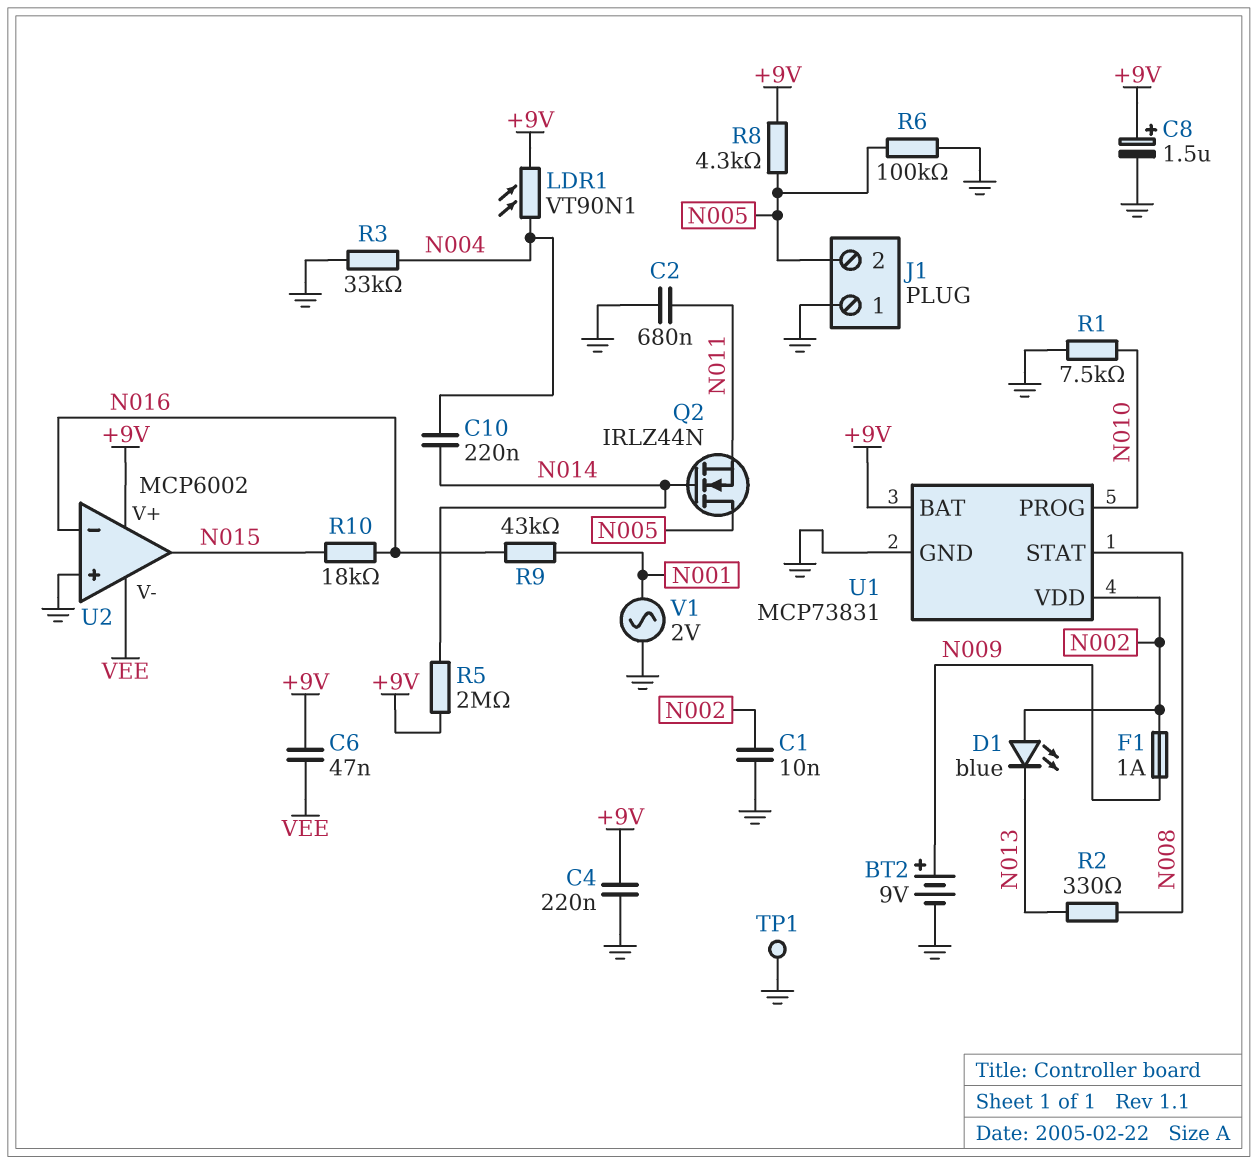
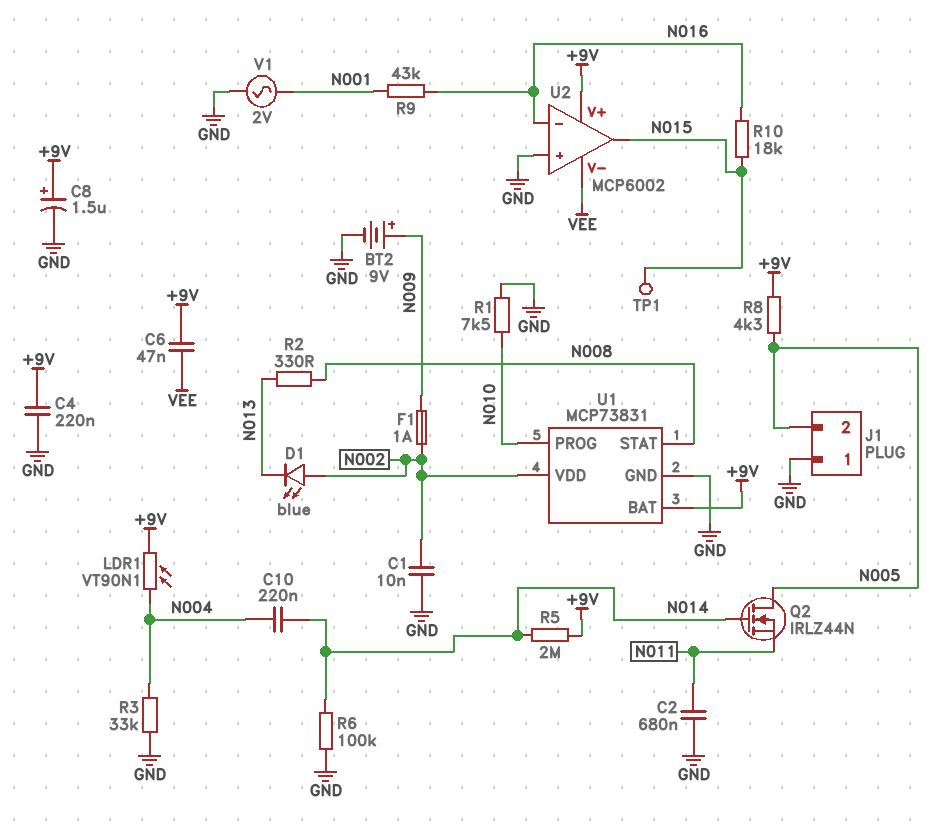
R6: 100k (GND, N005) -> 100k (GND, N014)
TP1: test point (GND) -> test point (N015)

